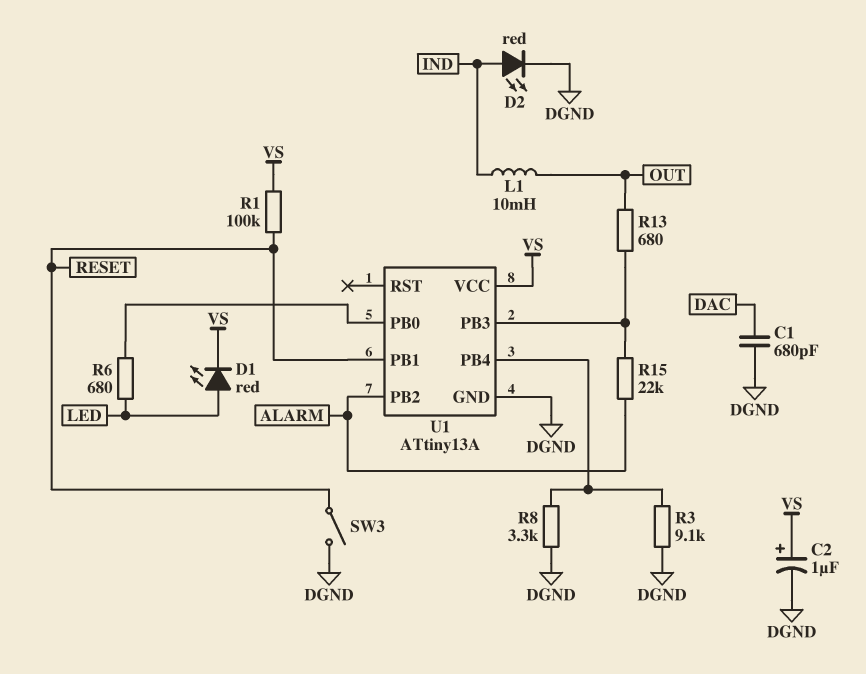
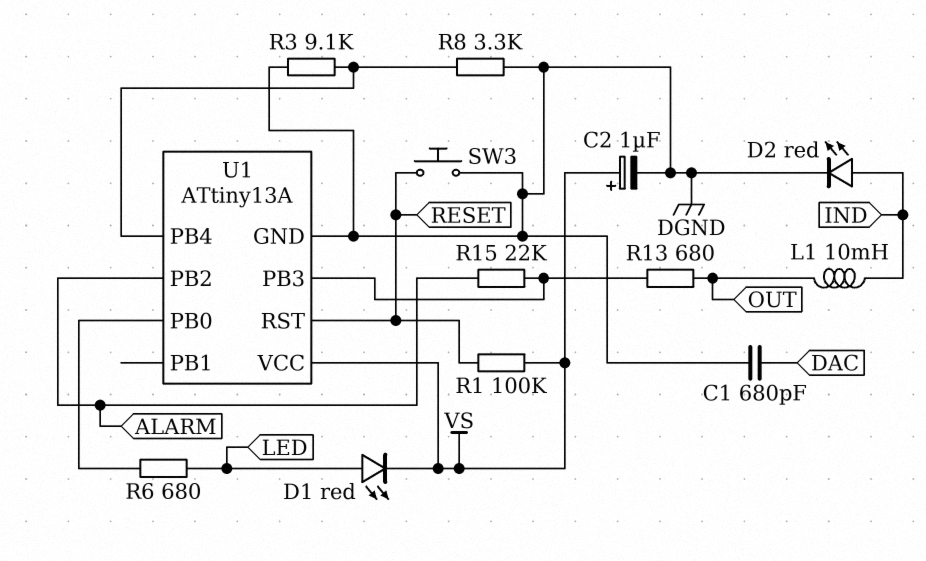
SW3: switch (DGND, RESET) -> button (DGND, RESET)
U1 pin PB1: RESET -> none
U1 pin RST: none -> RESET

